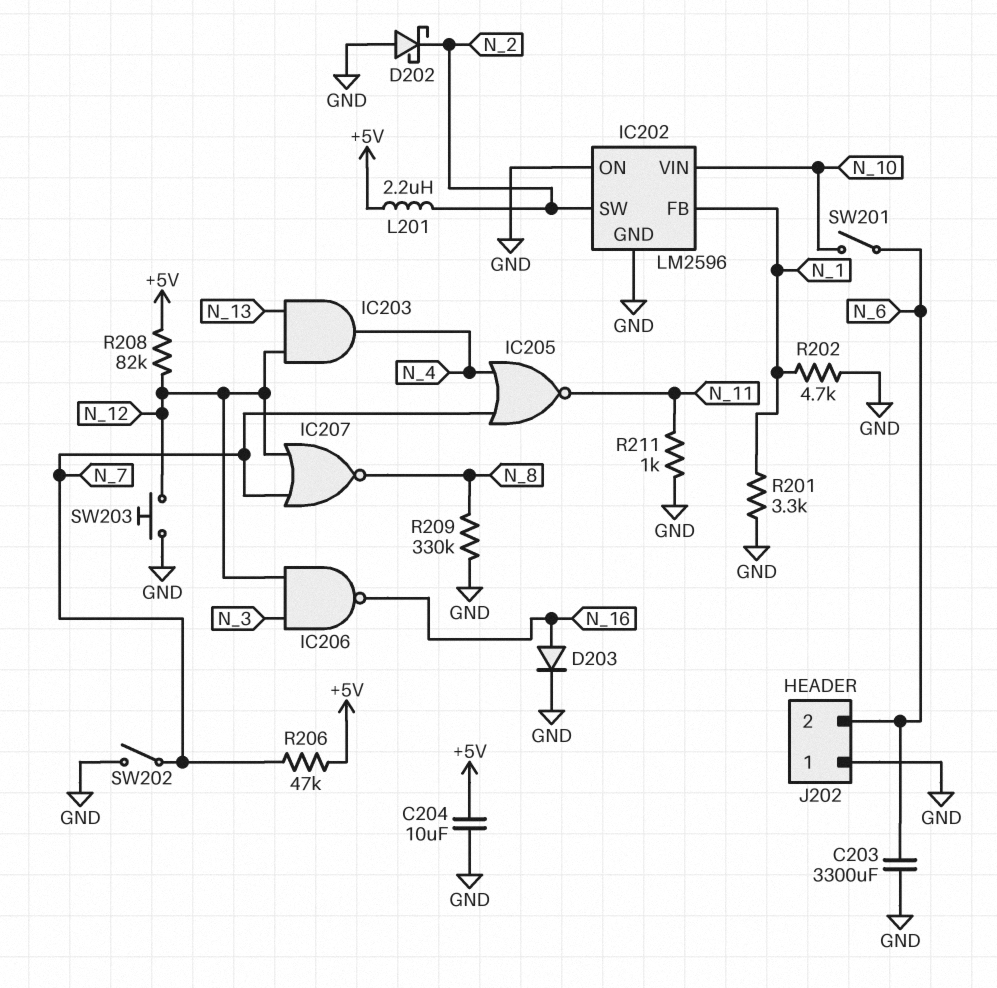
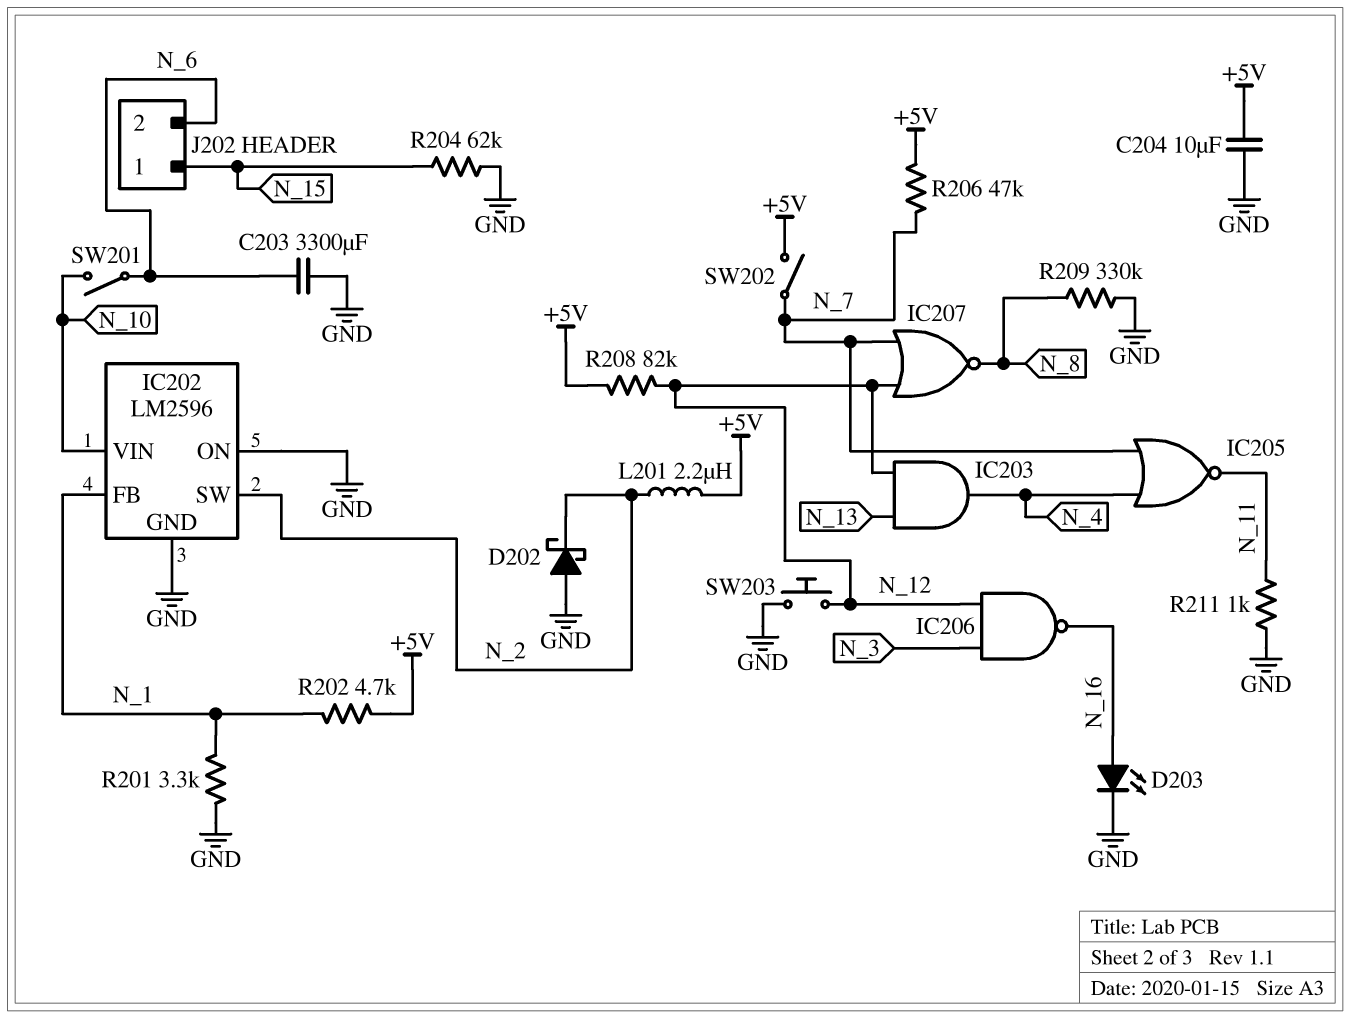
D203: diode (A N_16, K GND) -> LED (A N_16, K GND)
J202 pin 1: GND -> N_15
R202: 4.7k (GND, N_1) -> 4.7k (+5V, N_1)
R204: none -> 62k (GND, N_15)
SW202: switch (GND, N_7) -> switch (+5V, N_7)

